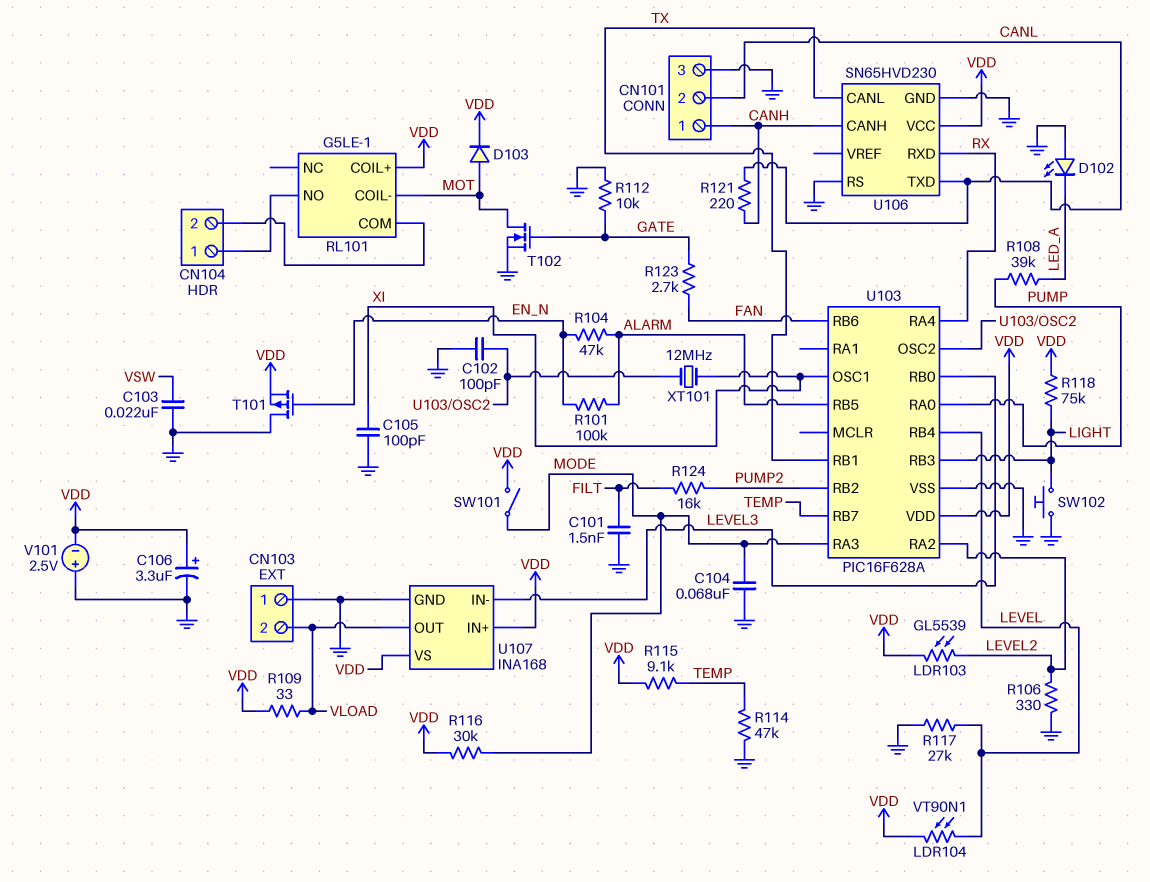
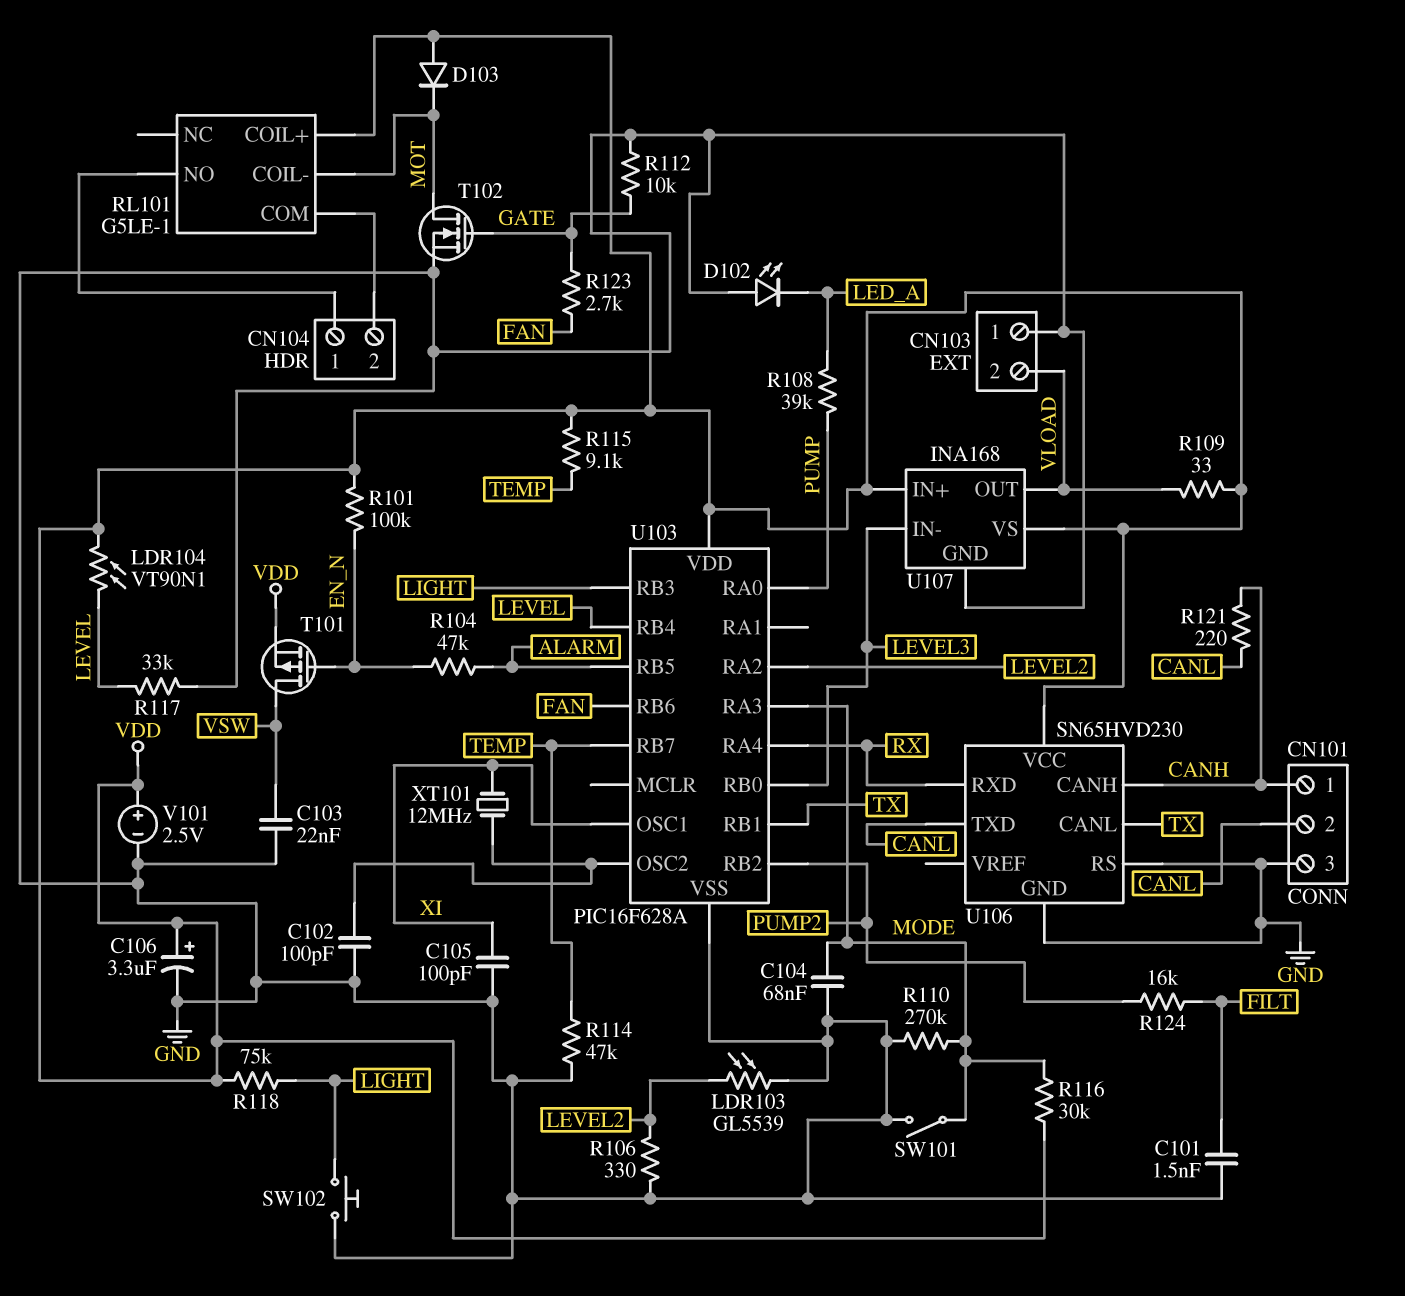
D103: diode (A MOT, K VDD) -> diode (A VDD, K MOT)
LDR103: GL5539 (LEVEL2, VDD) -> GL5539 (GND, LEVEL2)
R101: 100k (ALARM, EN_N) -> 100k (EN_N, VDD)
R110: none -> 270k (GND, MODE)
R117: 27k (GND, LEVEL) -> 33k (GND, LEVEL)
SW101: switch (MODE, VDD) -> switch (GND, MODE)
T101: PMOS (G EN_N, D GND, S VDD) -> PMOS (G EN_N, D VSW, S VDD)
V101: 2.5V (plus GND, minus VDD) -> 2.5V (plus VDD, minus GND)

